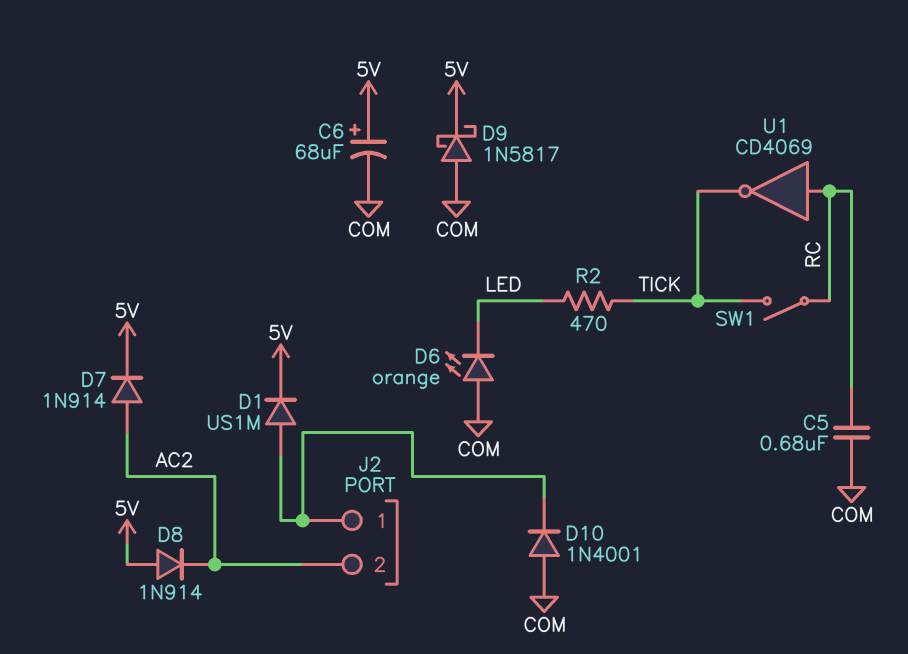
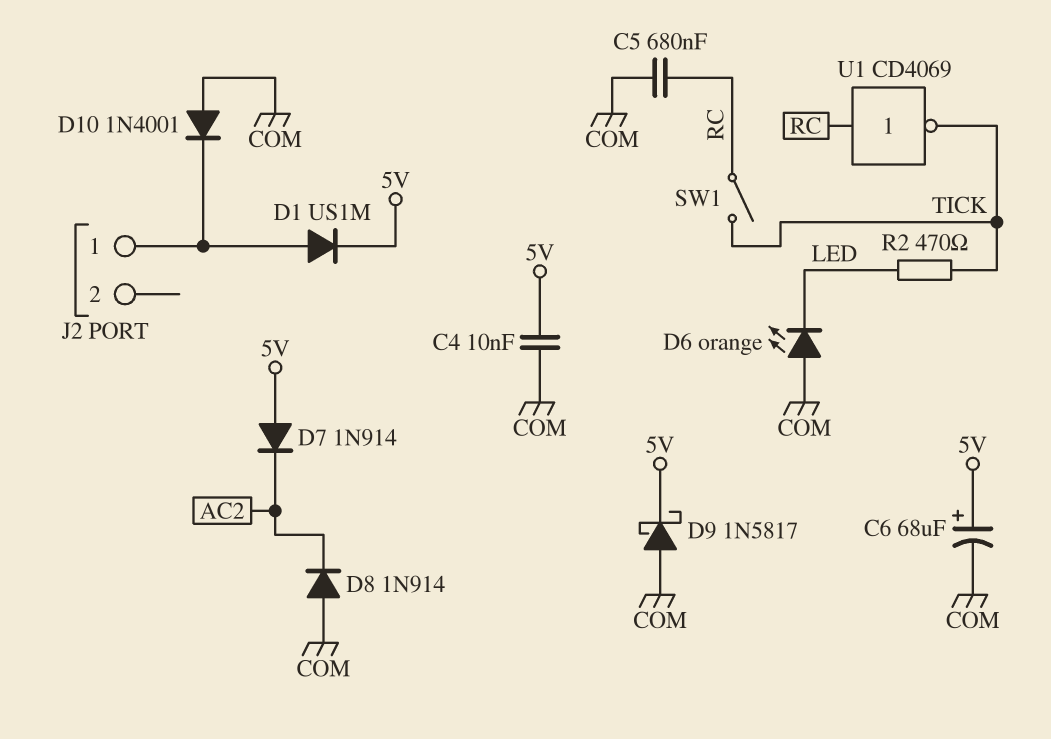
C4: none -> 10nF (5V, COM)
D7: diode 1N914 (A AC2, K 5V) -> diode 1N914 (A 5V, K AC2)
D8: diode 1N914 (A 5V, K AC2) -> diode 1N914 (A COM, K AC2)
J2 pin 2: AC2 -> none

